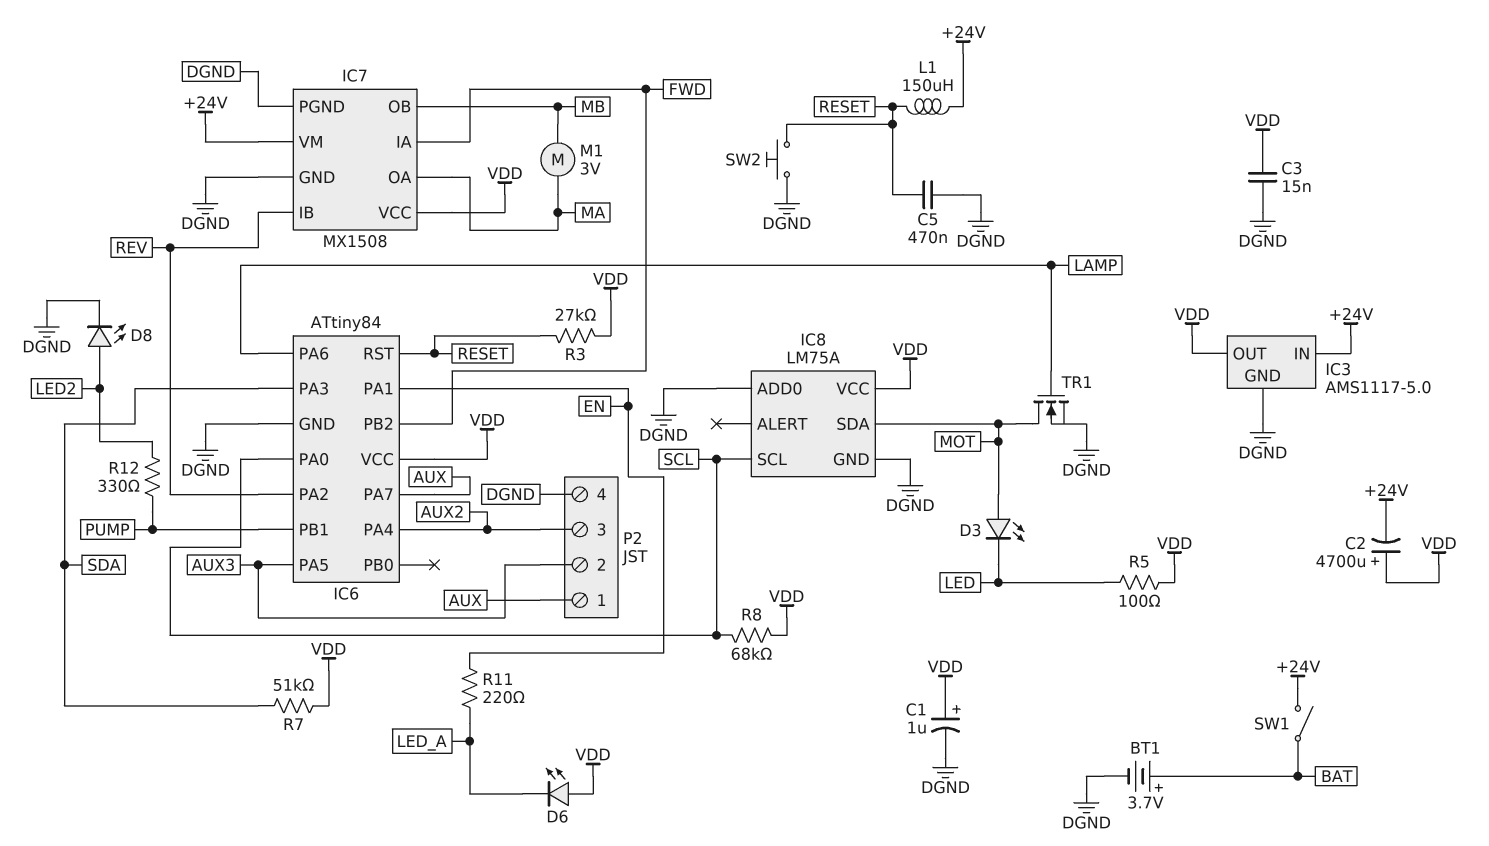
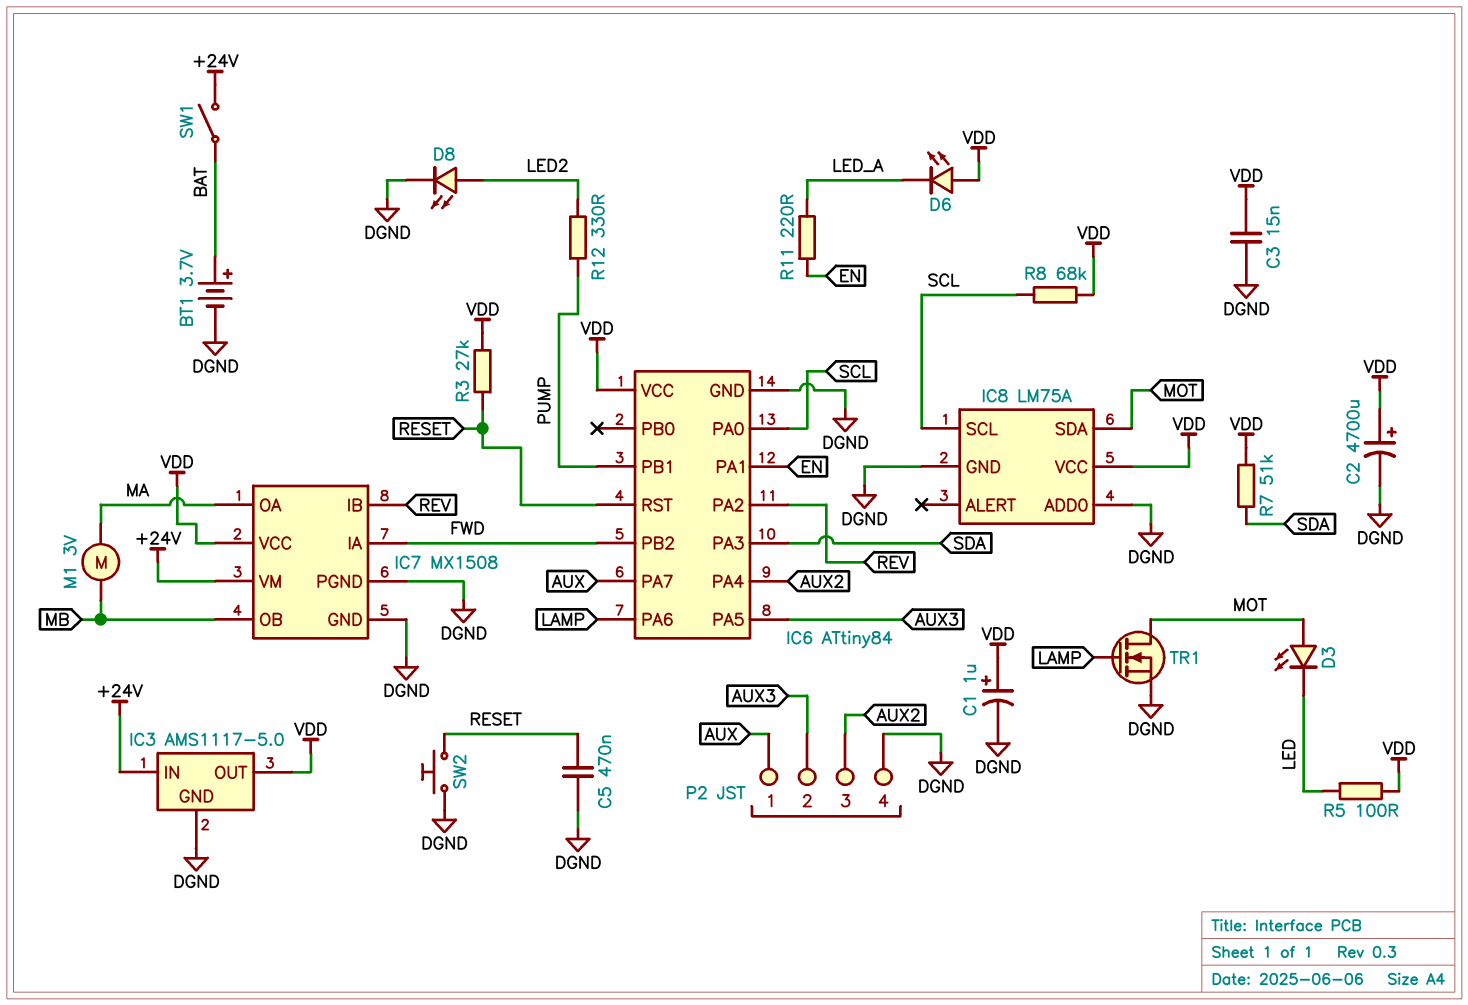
C2: 4700uF (plus VDD, minus +24V) -> 4700uF (plus VDD, minus DGND)
L1: 150uH (+24V, RESET) -> none

